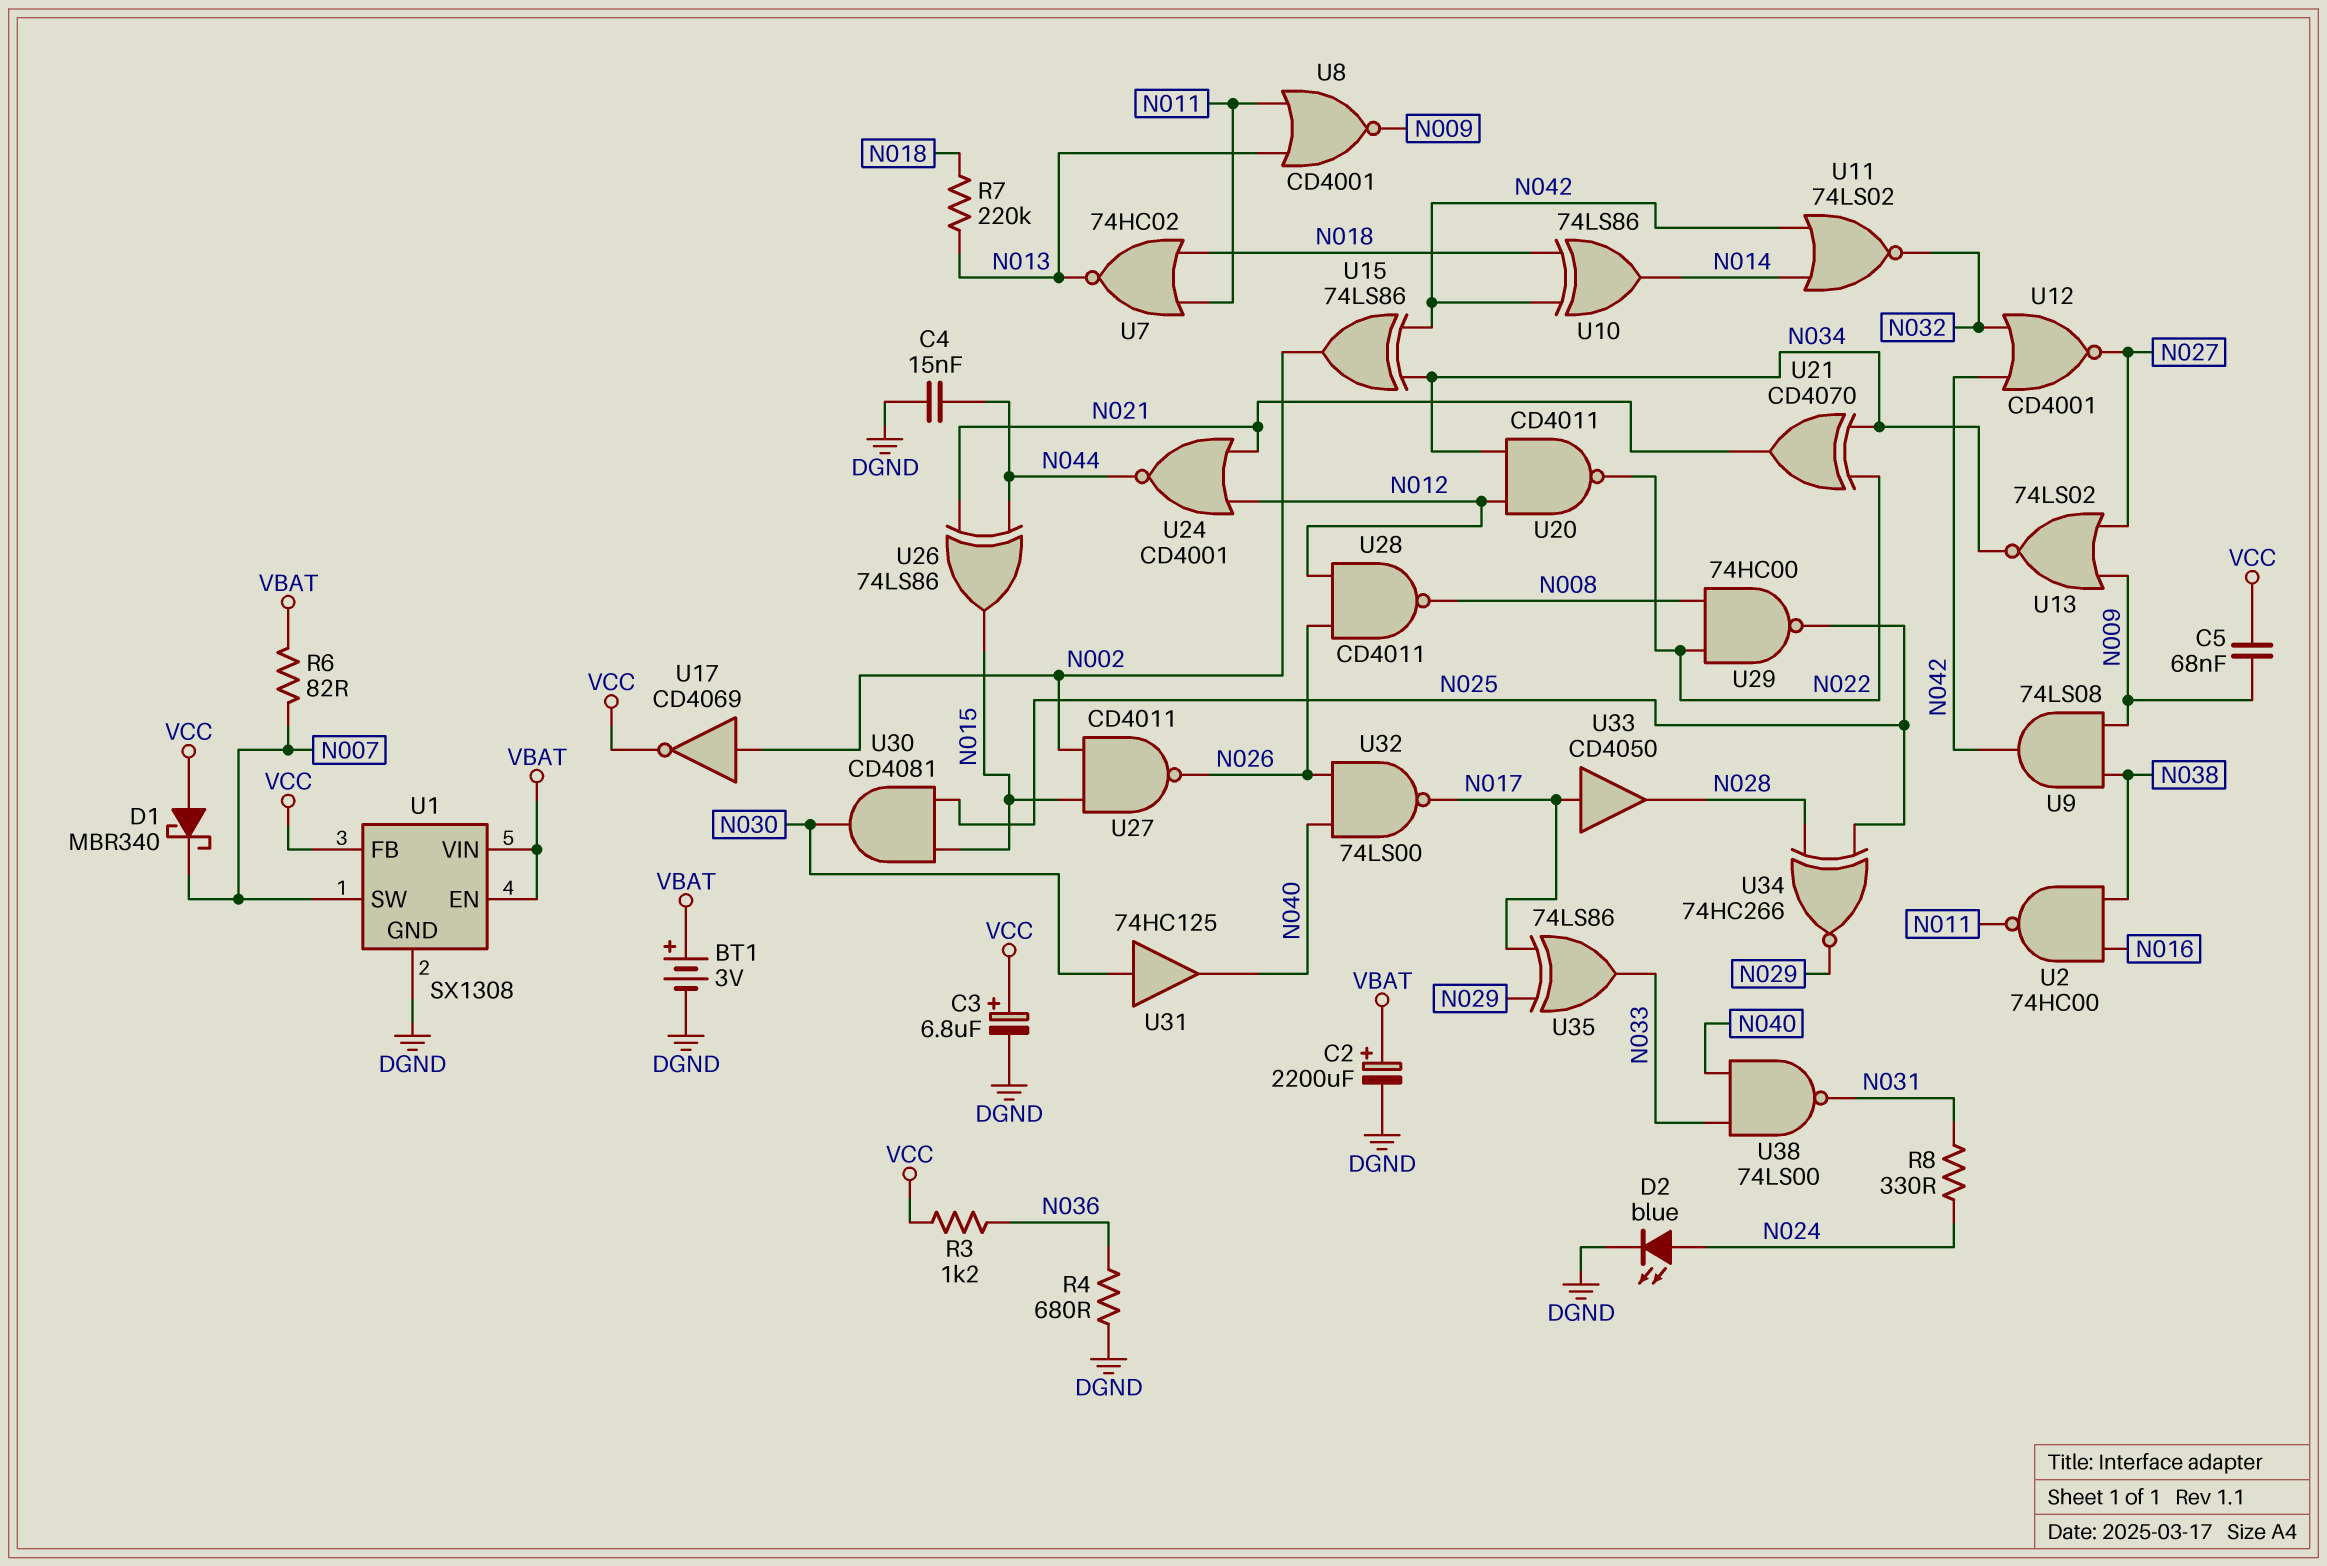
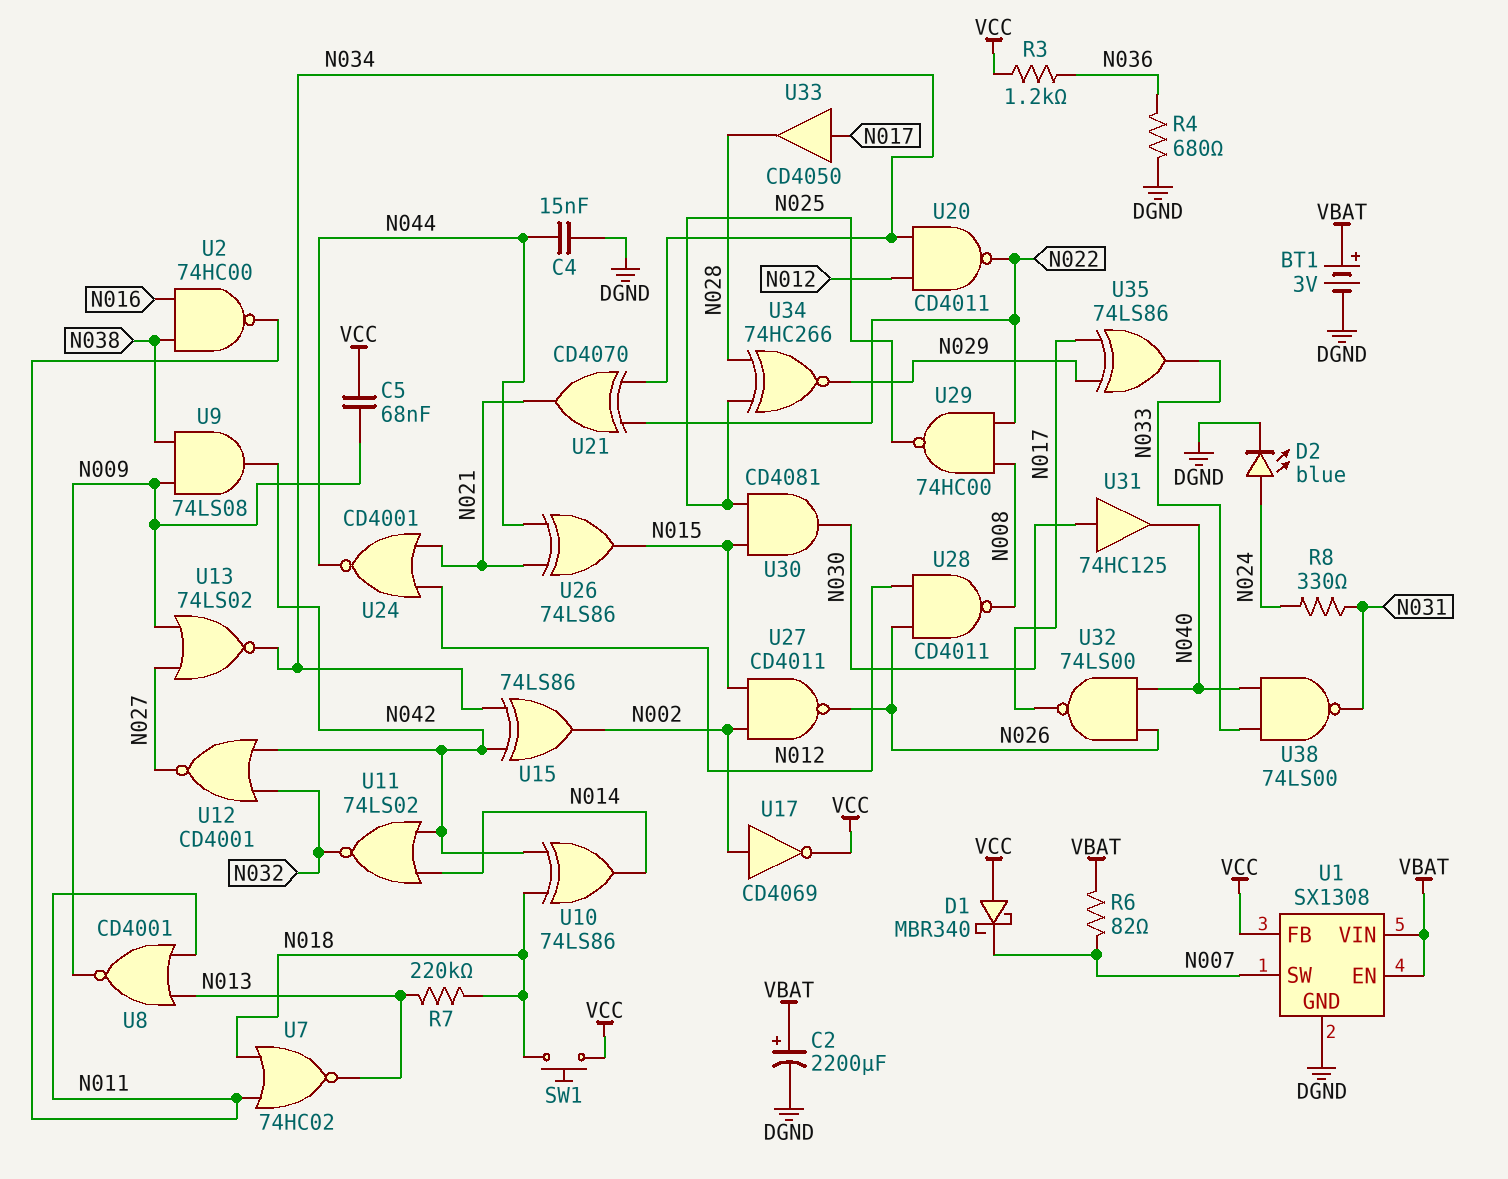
C3: 6.8uF (plus VCC, minus DGND) -> none
SW1: none -> button (N018, VCC)

